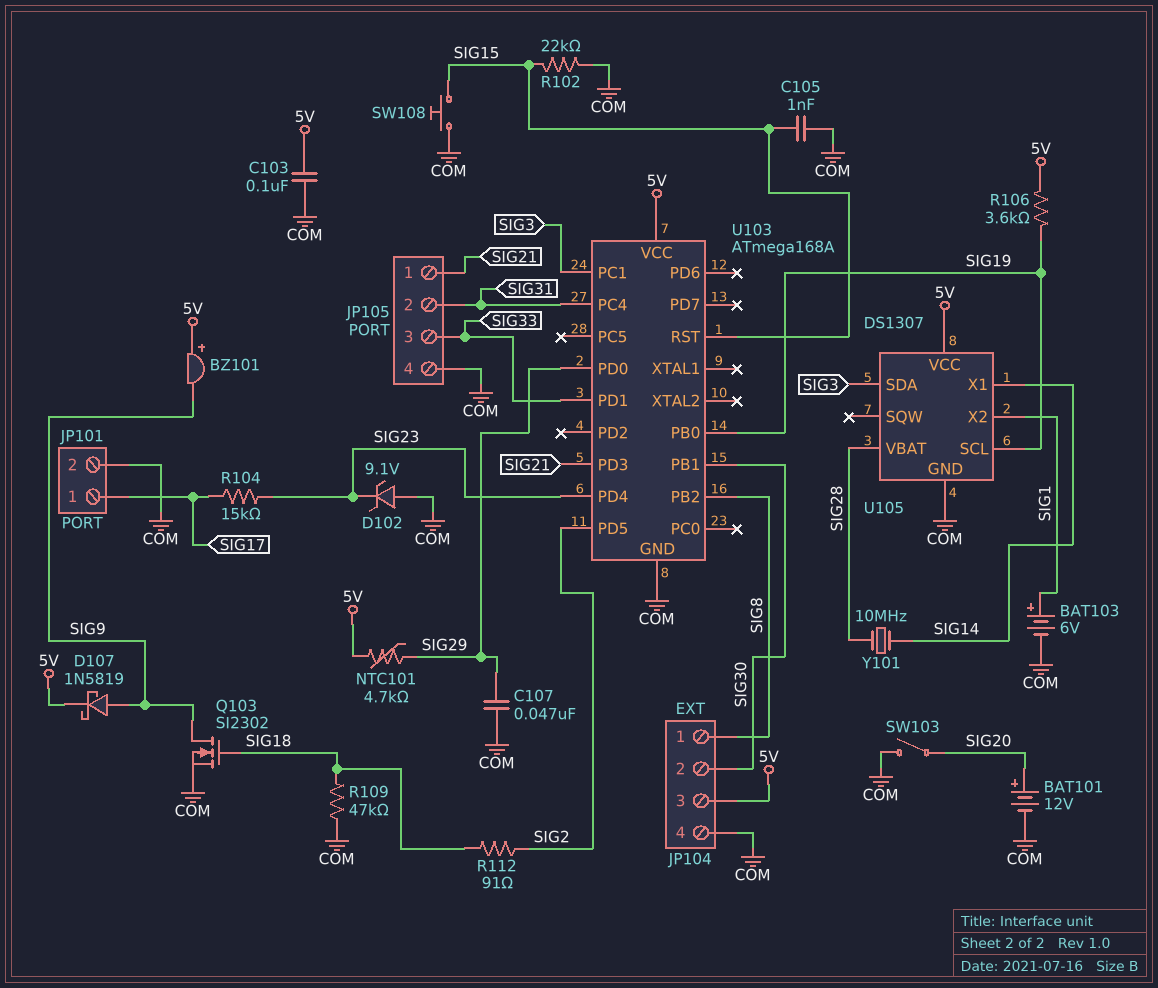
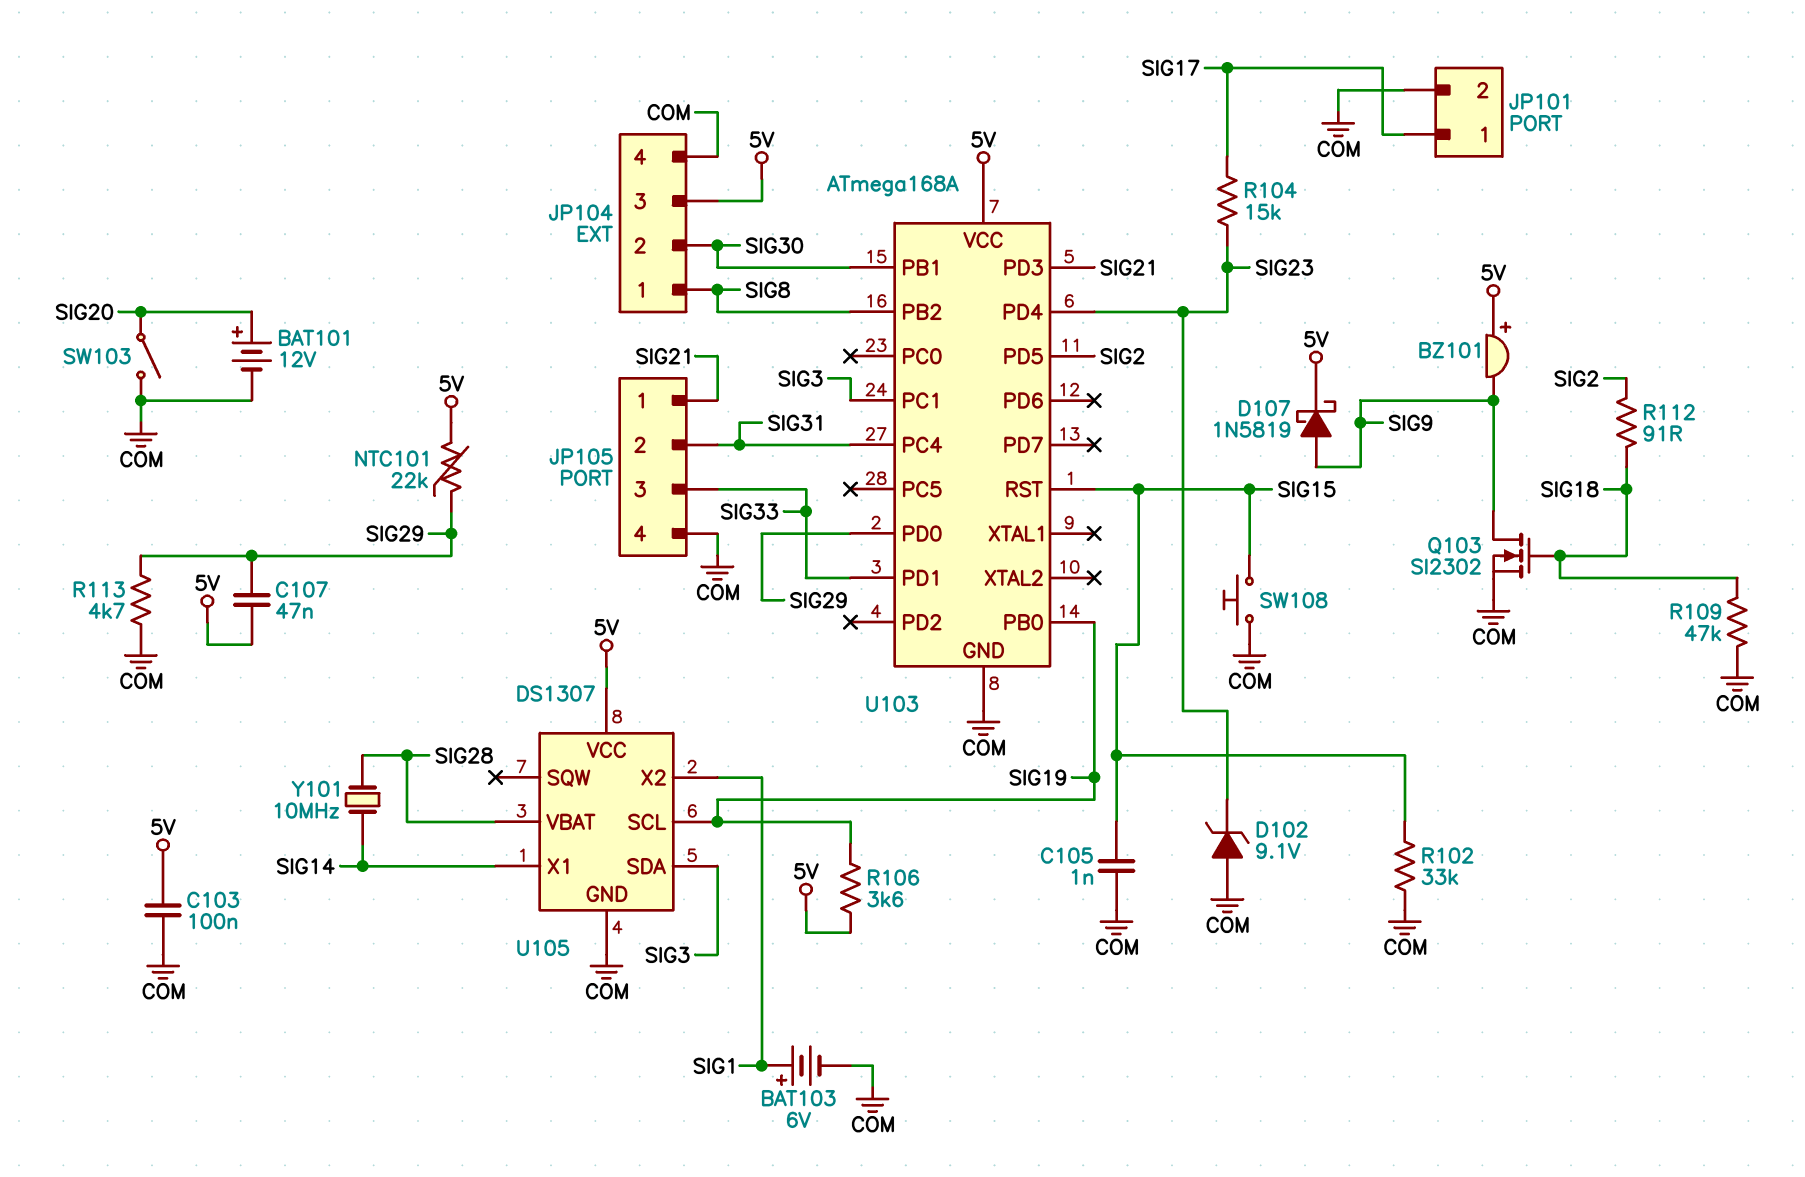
C107: 47nF (COM, SIG29) -> 47nF (5V, SIG29)
NTC101: 4.7k (5V, SIG29) -> 22k (5V, SIG29)
R102: 22k (COM, SIG15) -> 33k (COM, SIG15)
R113: none -> 4.7k (COM, SIG29)

